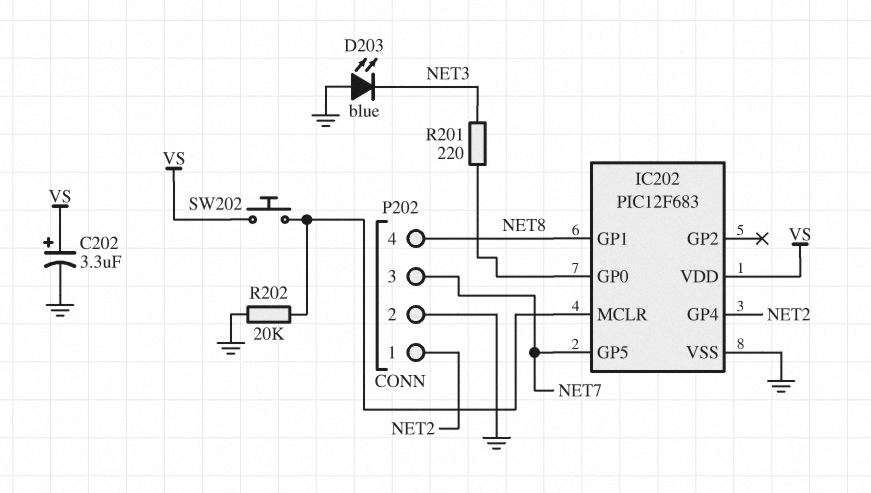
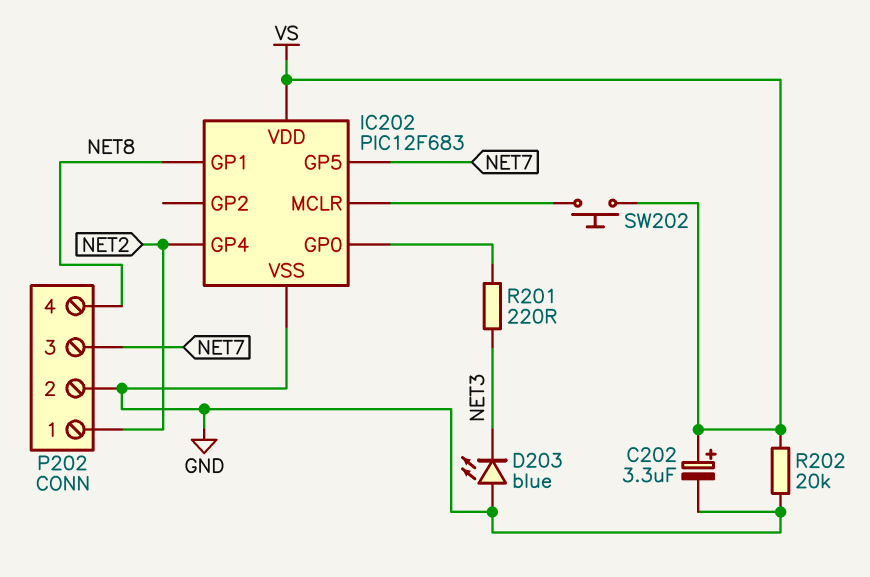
R202: 20k (GND, IC202/MCLR) -> 20k (GND, VS)

